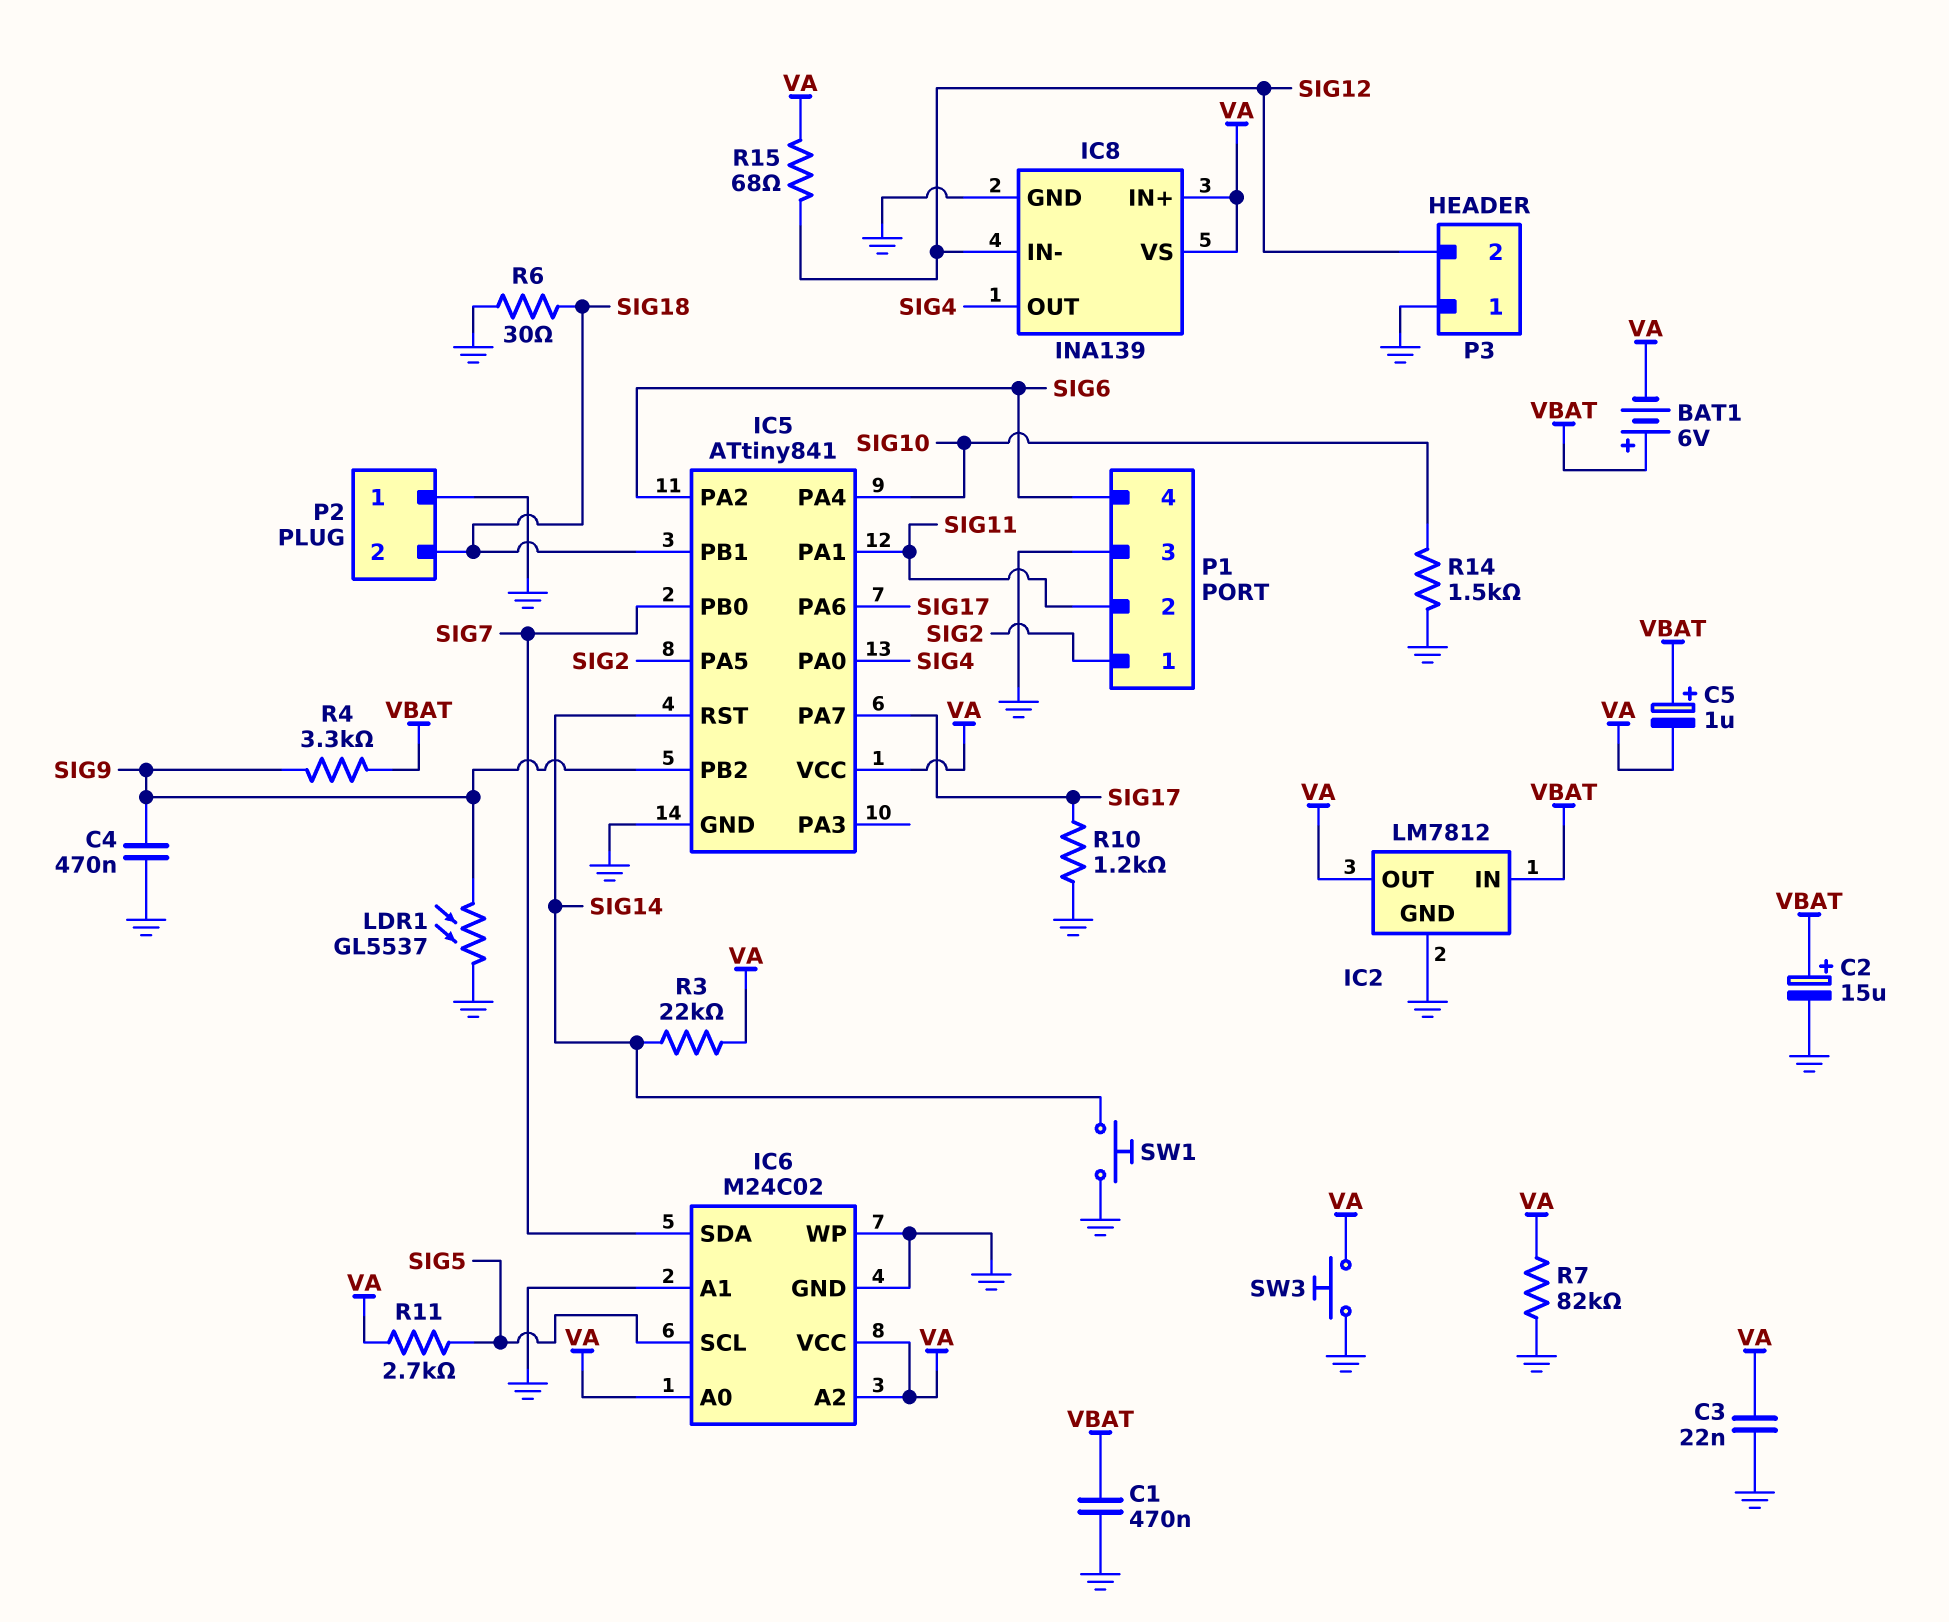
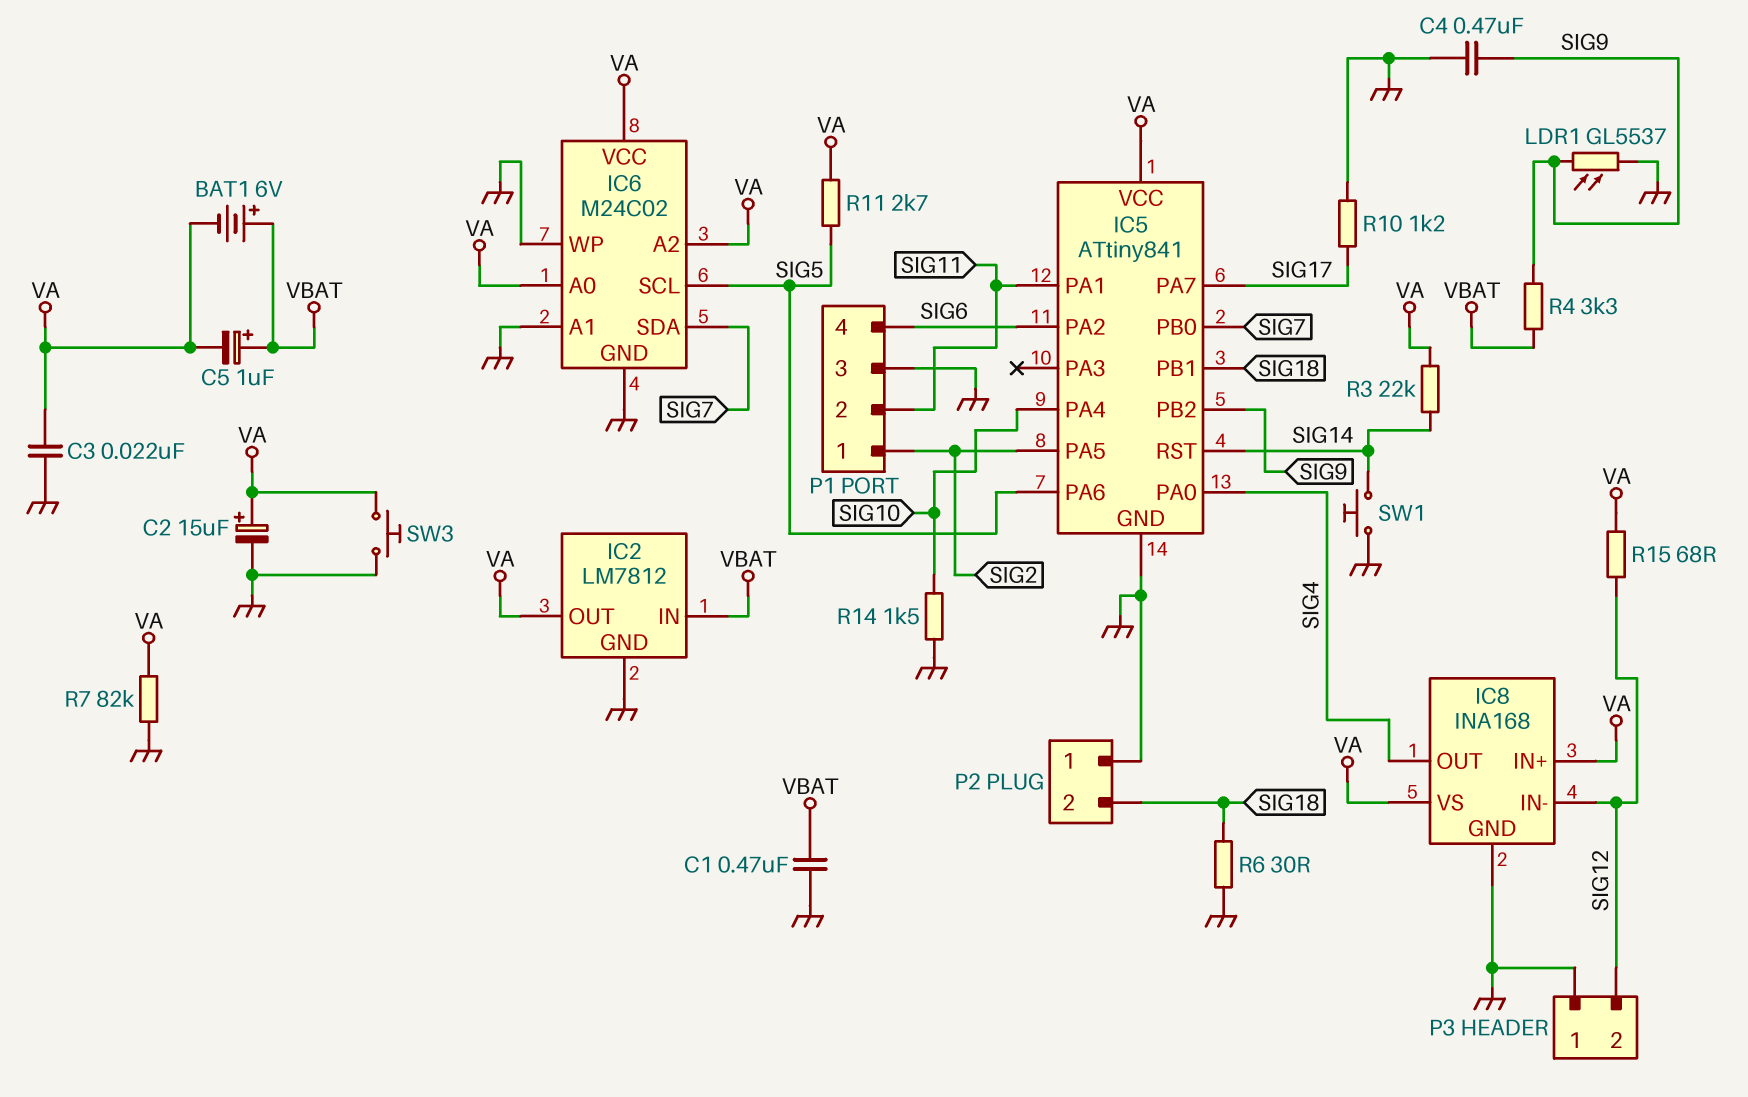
C2: 15uF (plus VBAT, minus GND) -> 15uF (plus VA, minus GND)
IC5 pin PA6: SIG17 -> SIG5
IC8: INA139 -> INA168

